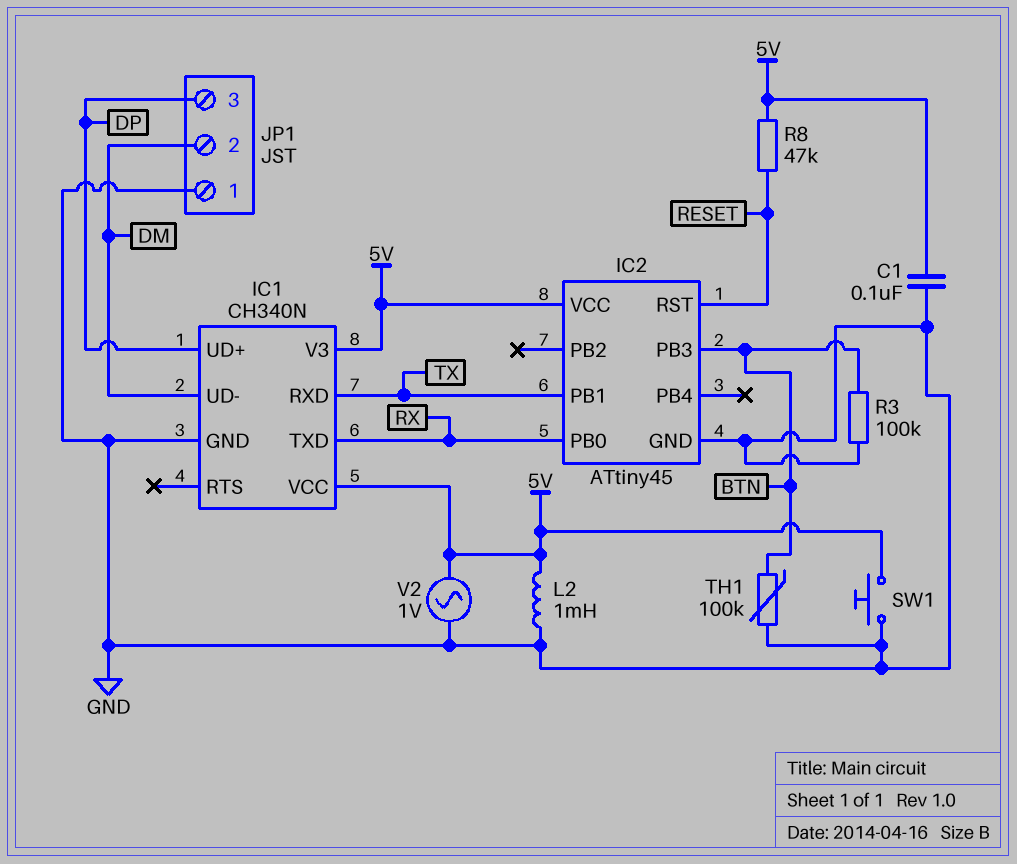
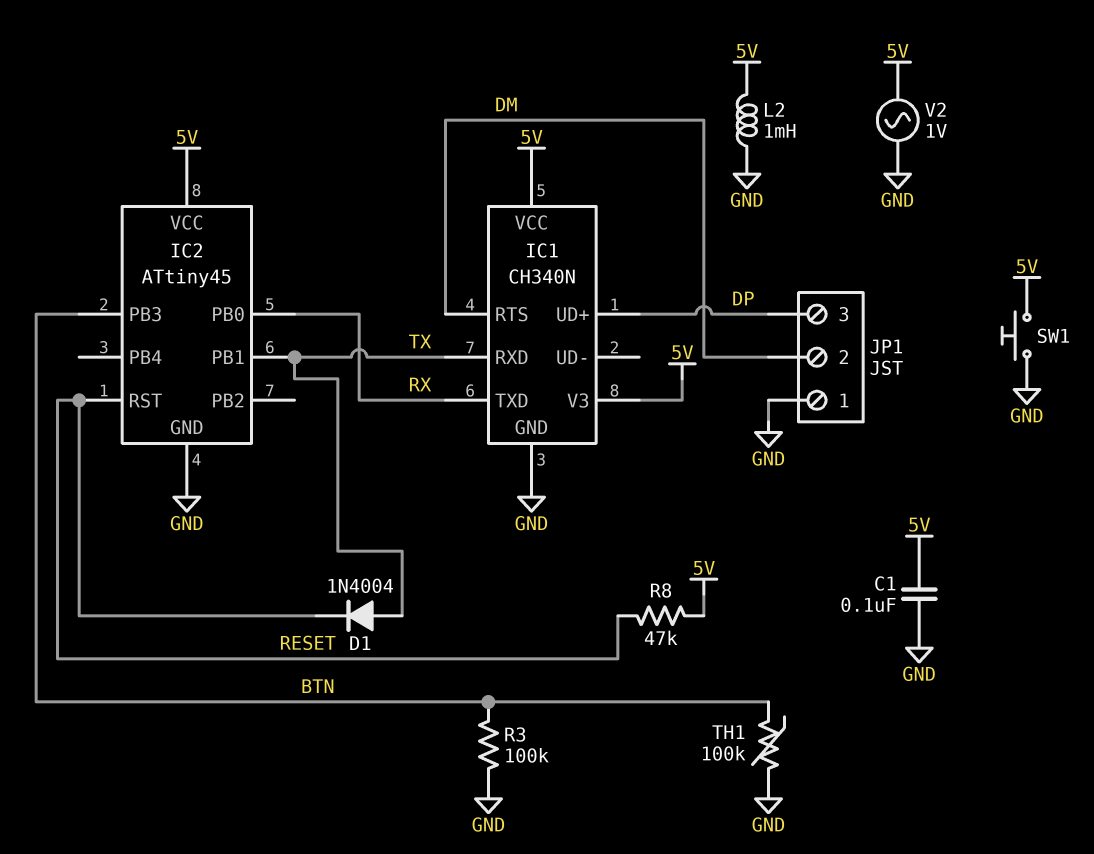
D1: none -> diode 1N4004 (A TX, K RESET)
IC1 pin RTS: none -> DM
IC1 pin UD-: DM -> none

